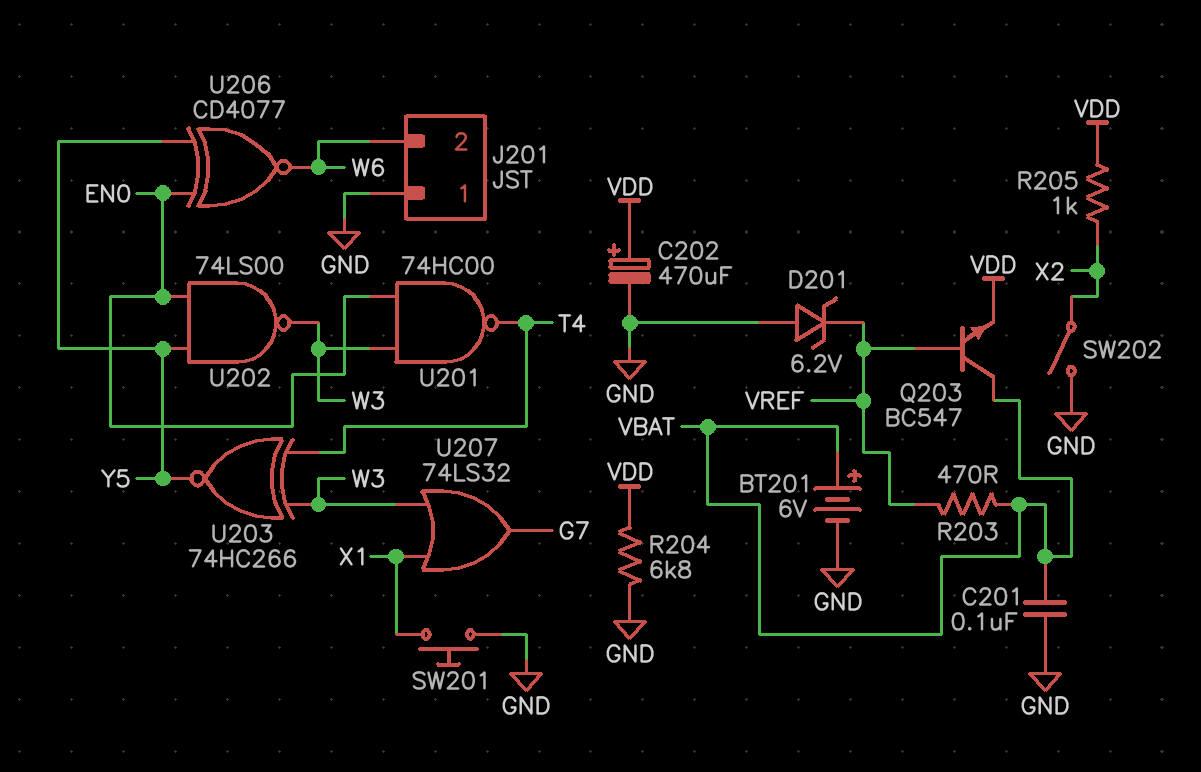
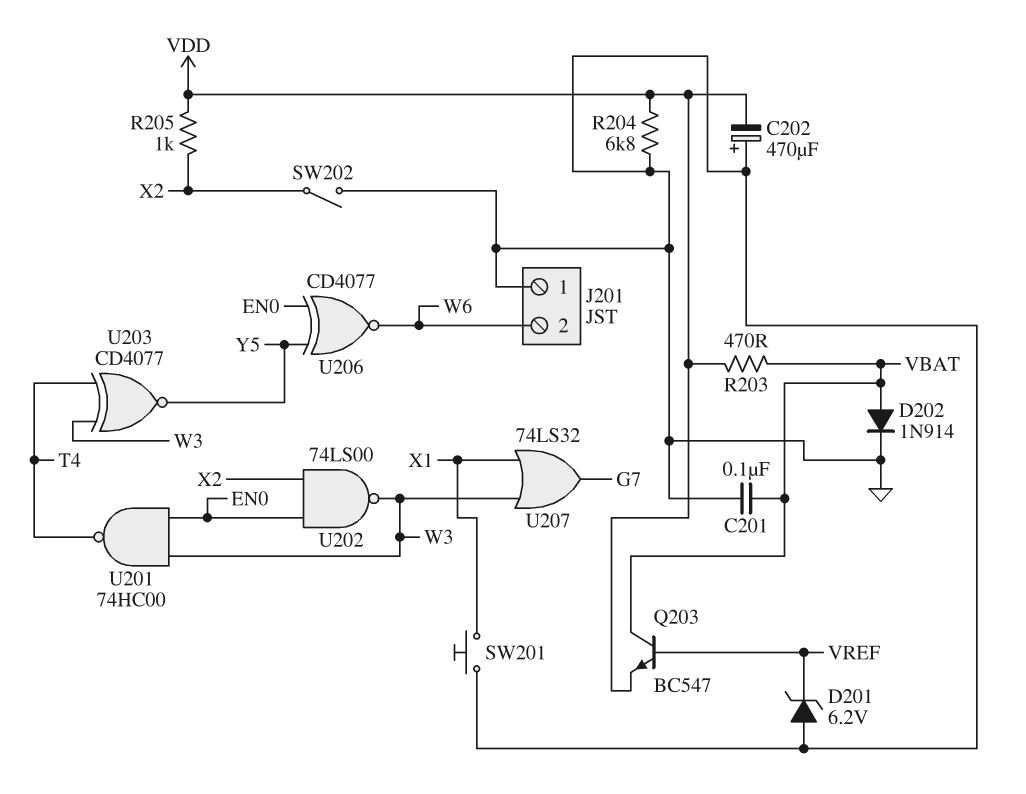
BT201: 6V (plus VBAT, minus GND) -> none
C202: 470uF (plus VDD, minus GND) -> 470uF (plus GND, minus VDD)
D202: none -> diode 1N914 (A VBAT, K GND)
R203: 470 (VBAT, VREF) -> 470 (VBAT, VDD)
U202: NAND 74LS00 (in EN0, in Y5, out W3) -> NAND 74LS00 (in EN0, in X2, out W3)
U203: XNOR 74HC266 (in T4, in W3, out Y5) -> XNOR CD4077 (in T4, in W3, out Y5)

